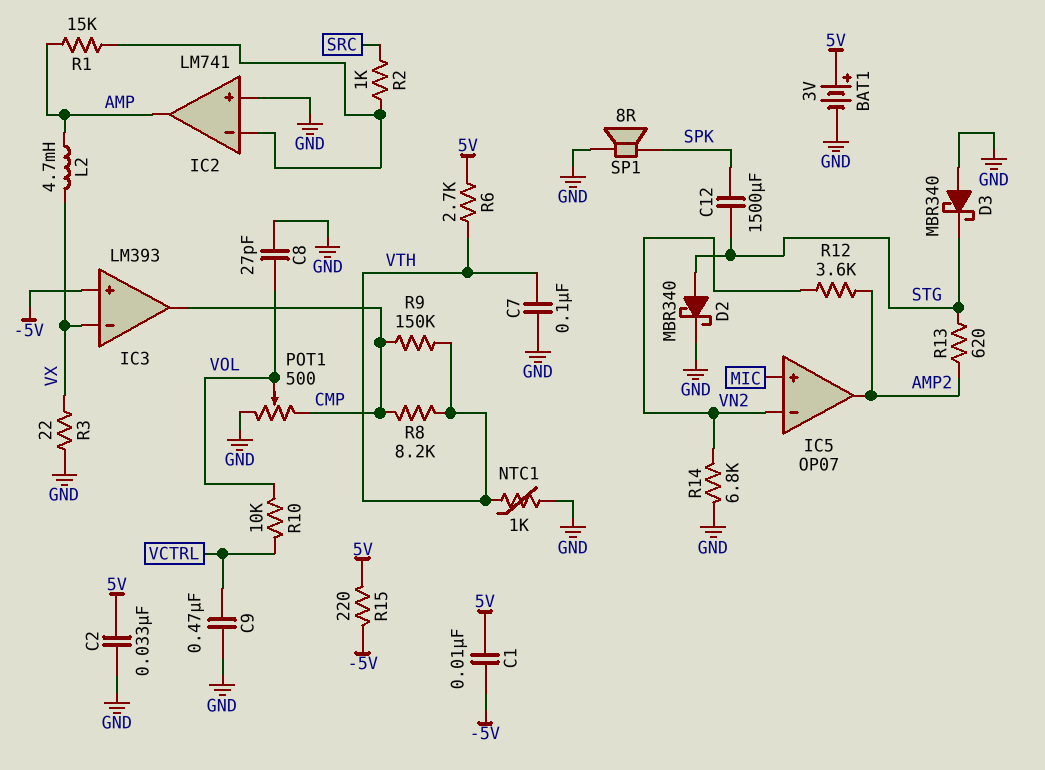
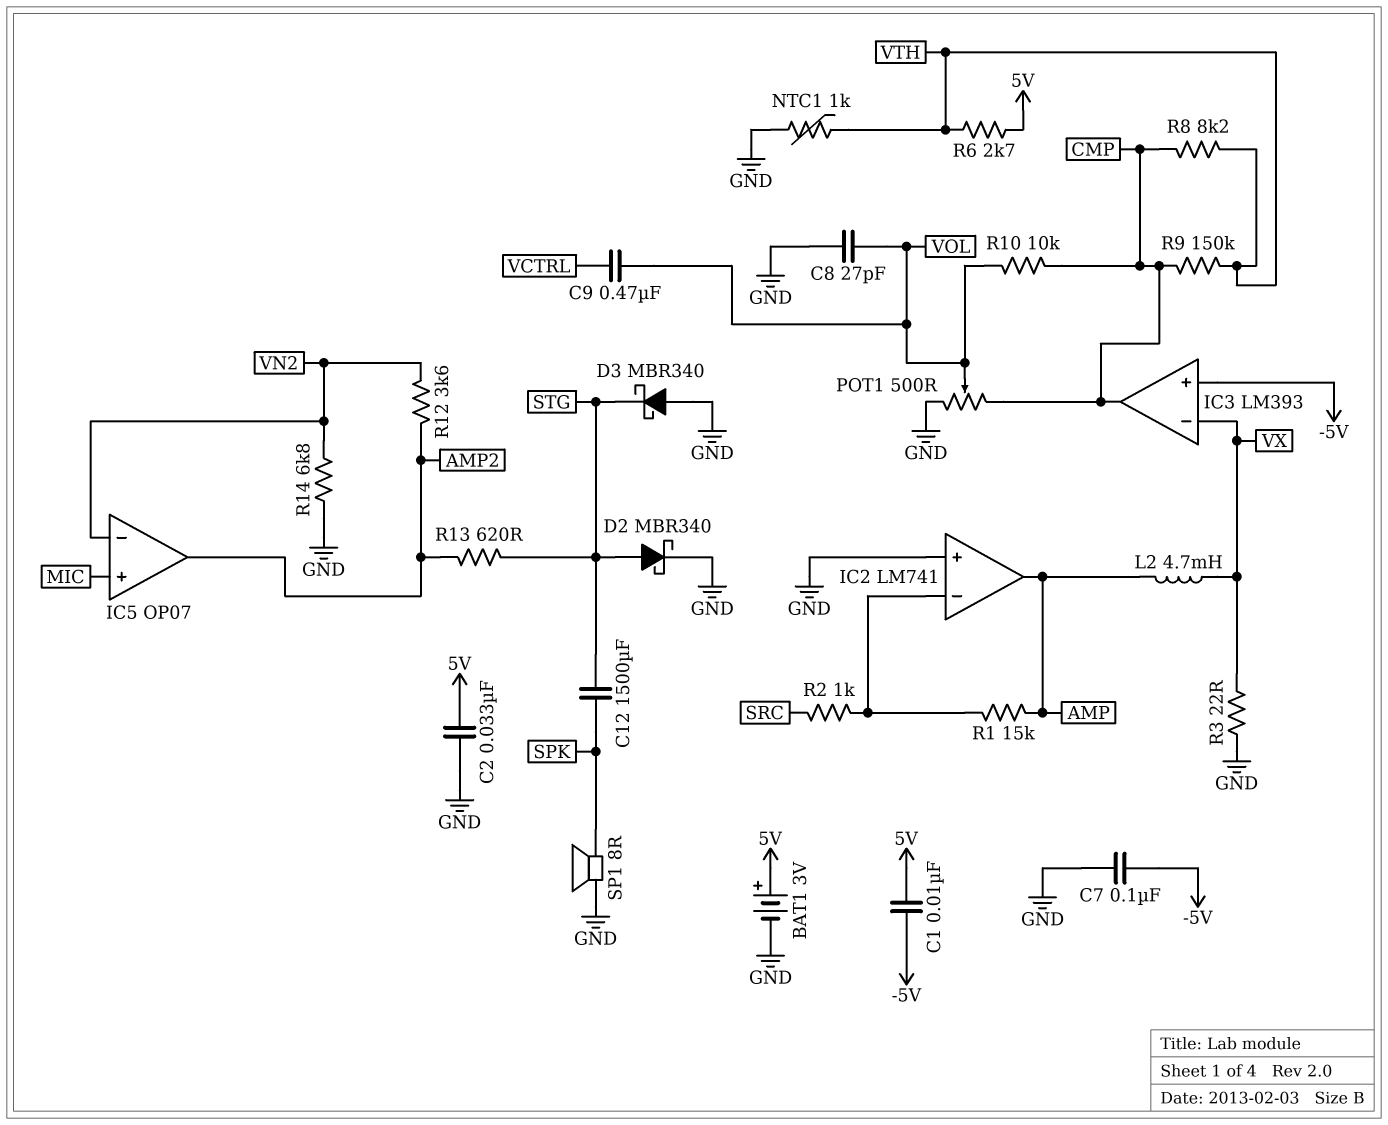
C7: 100nF (GND, VTH) -> 100nF (-5V, GND)
C9: 470nF (GND, VCTRL) -> 470nF (VCTRL, VOL)
R10: 10k (VCTRL, VOL) -> 10k (CMP, VOL)
R15: 220 (-5V, 5V) -> none

